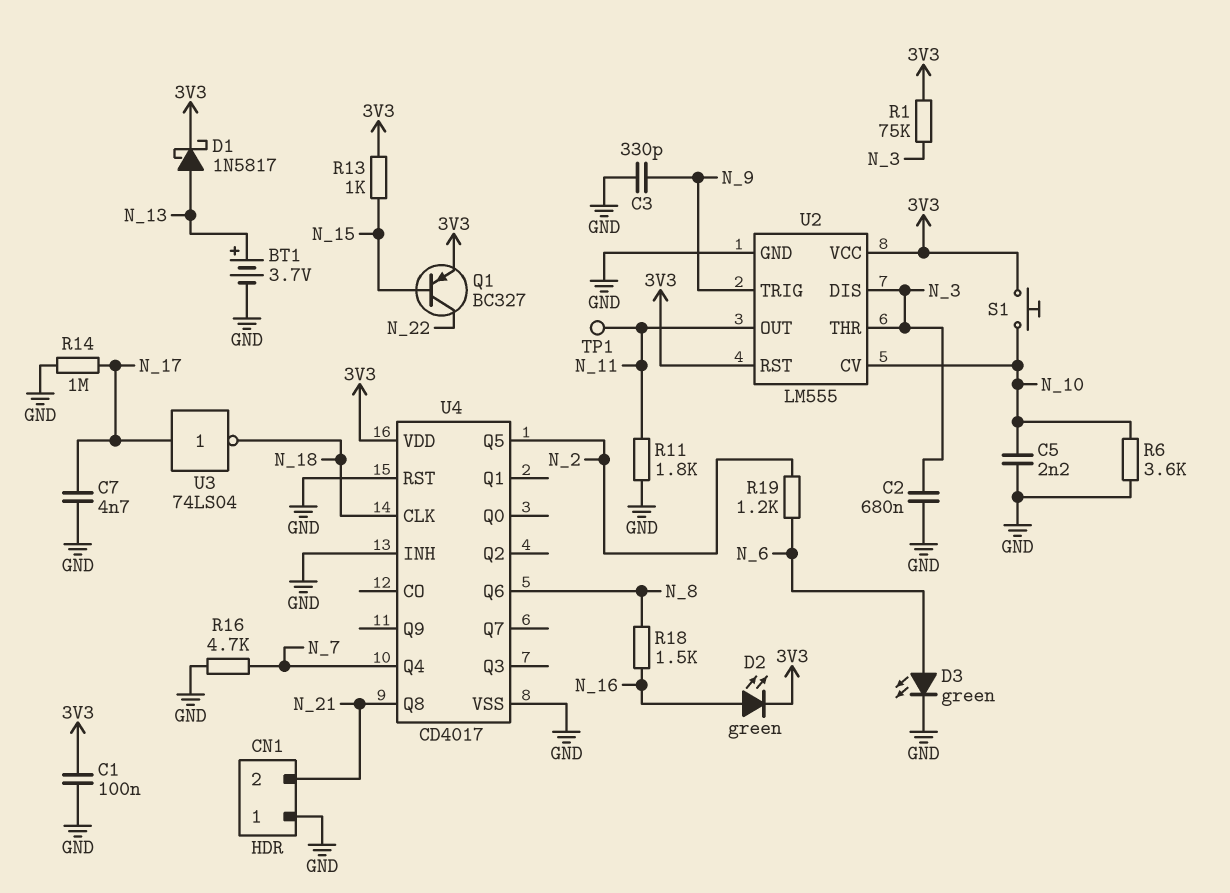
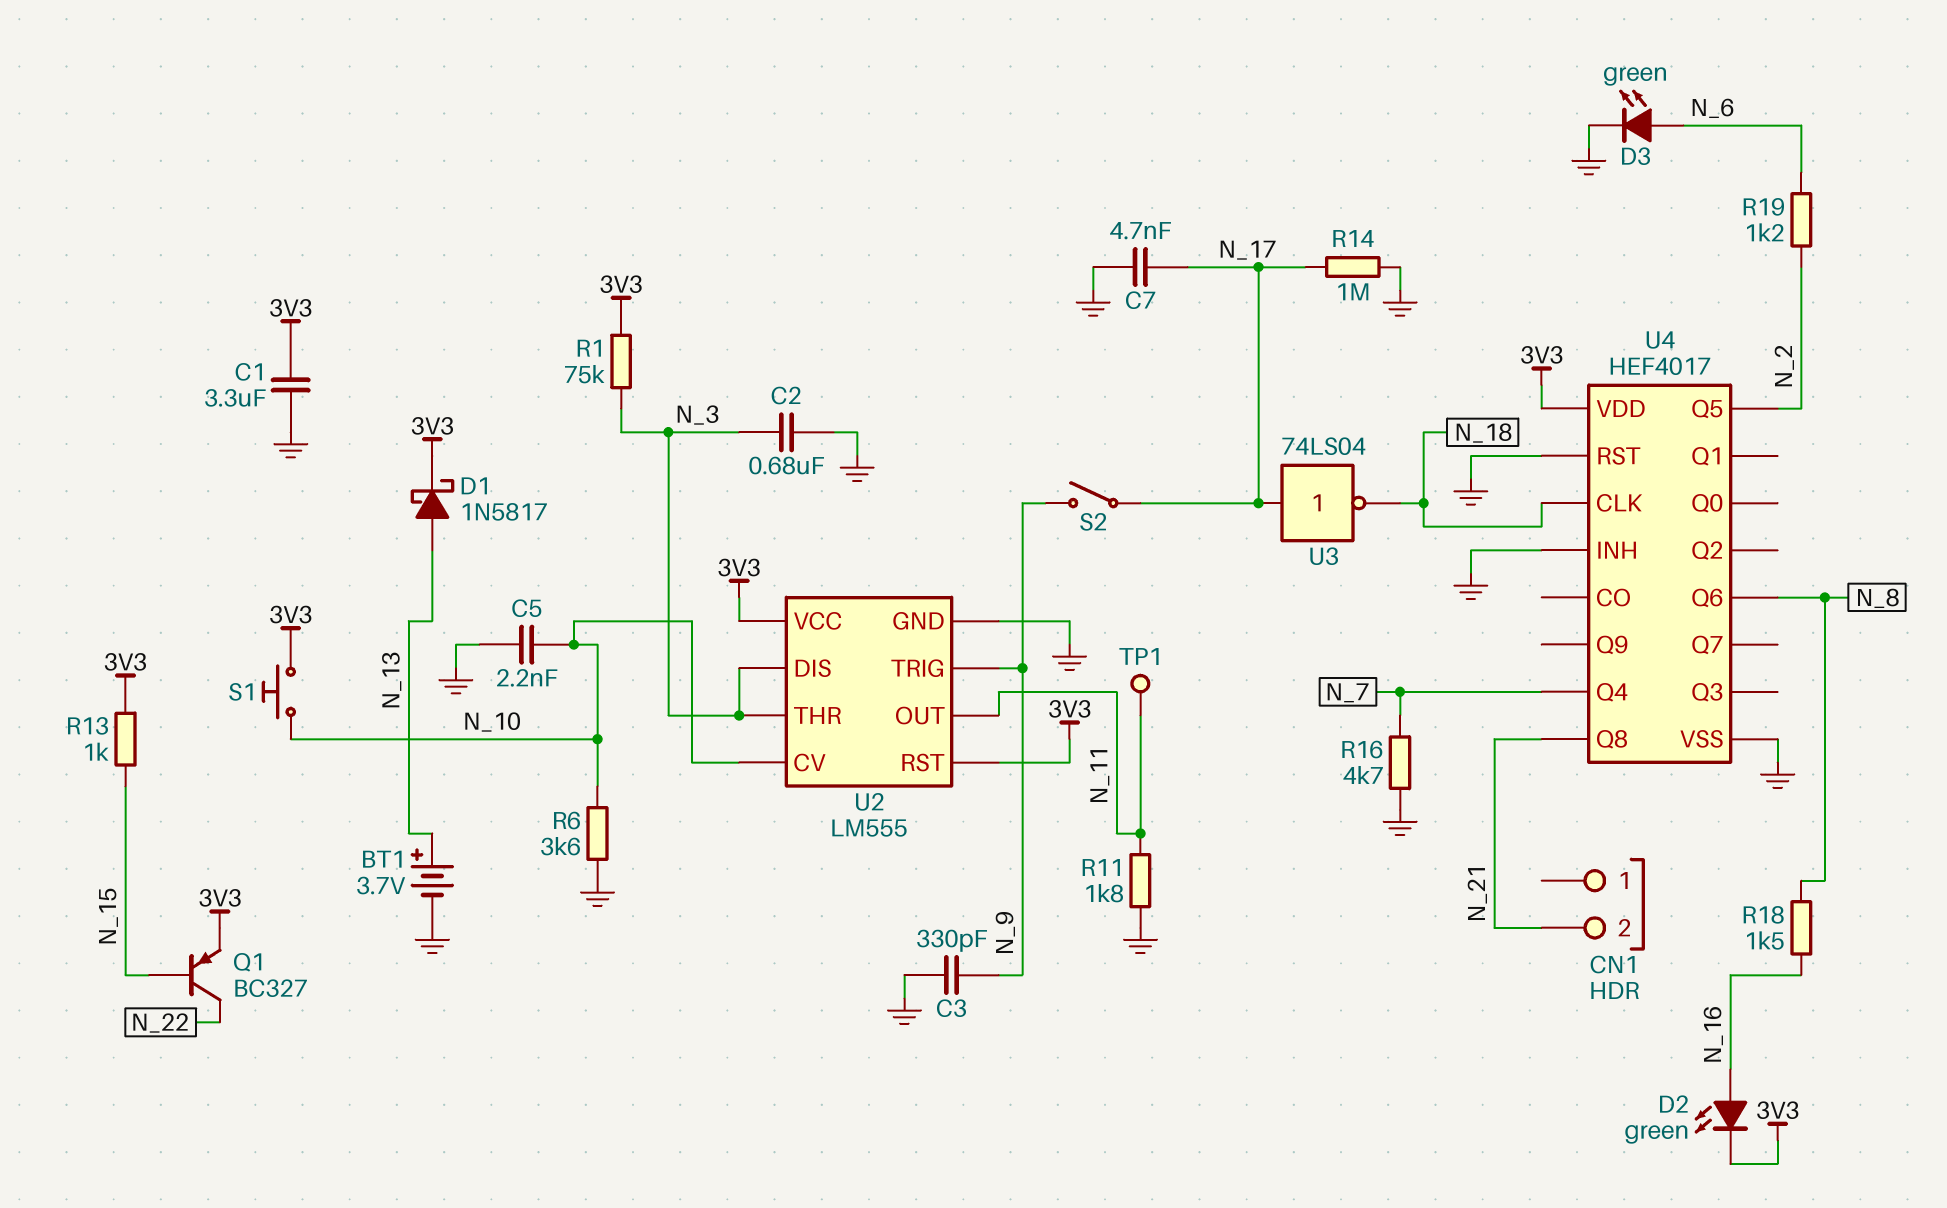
C1: 100nF (3V3, GND) -> 3.3uF (3V3, GND)
CN1 pin 1: GND -> none
S2: none -> switch (N_9, N_17)
U4: CD4017 -> HEF4017

